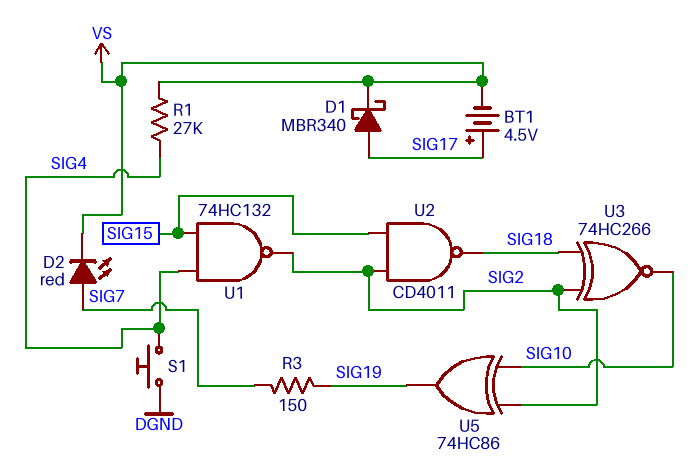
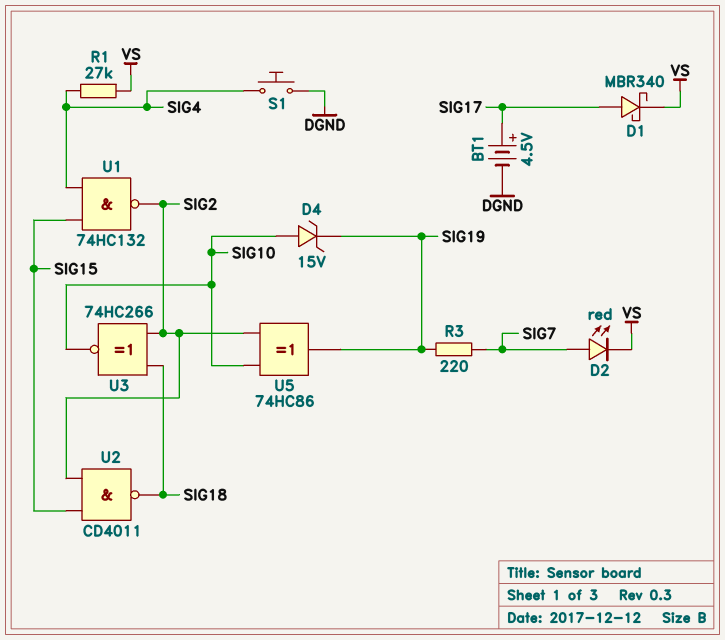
BT1: 4.5V (plus SIG17, minus VS) -> 4.5V (plus SIG17, minus DGND)
D4: none -> zener 15V (A SIG10, K SIG19)
R3: 150 (SIG7, SIG19) -> 220 (SIG7, SIG19)

